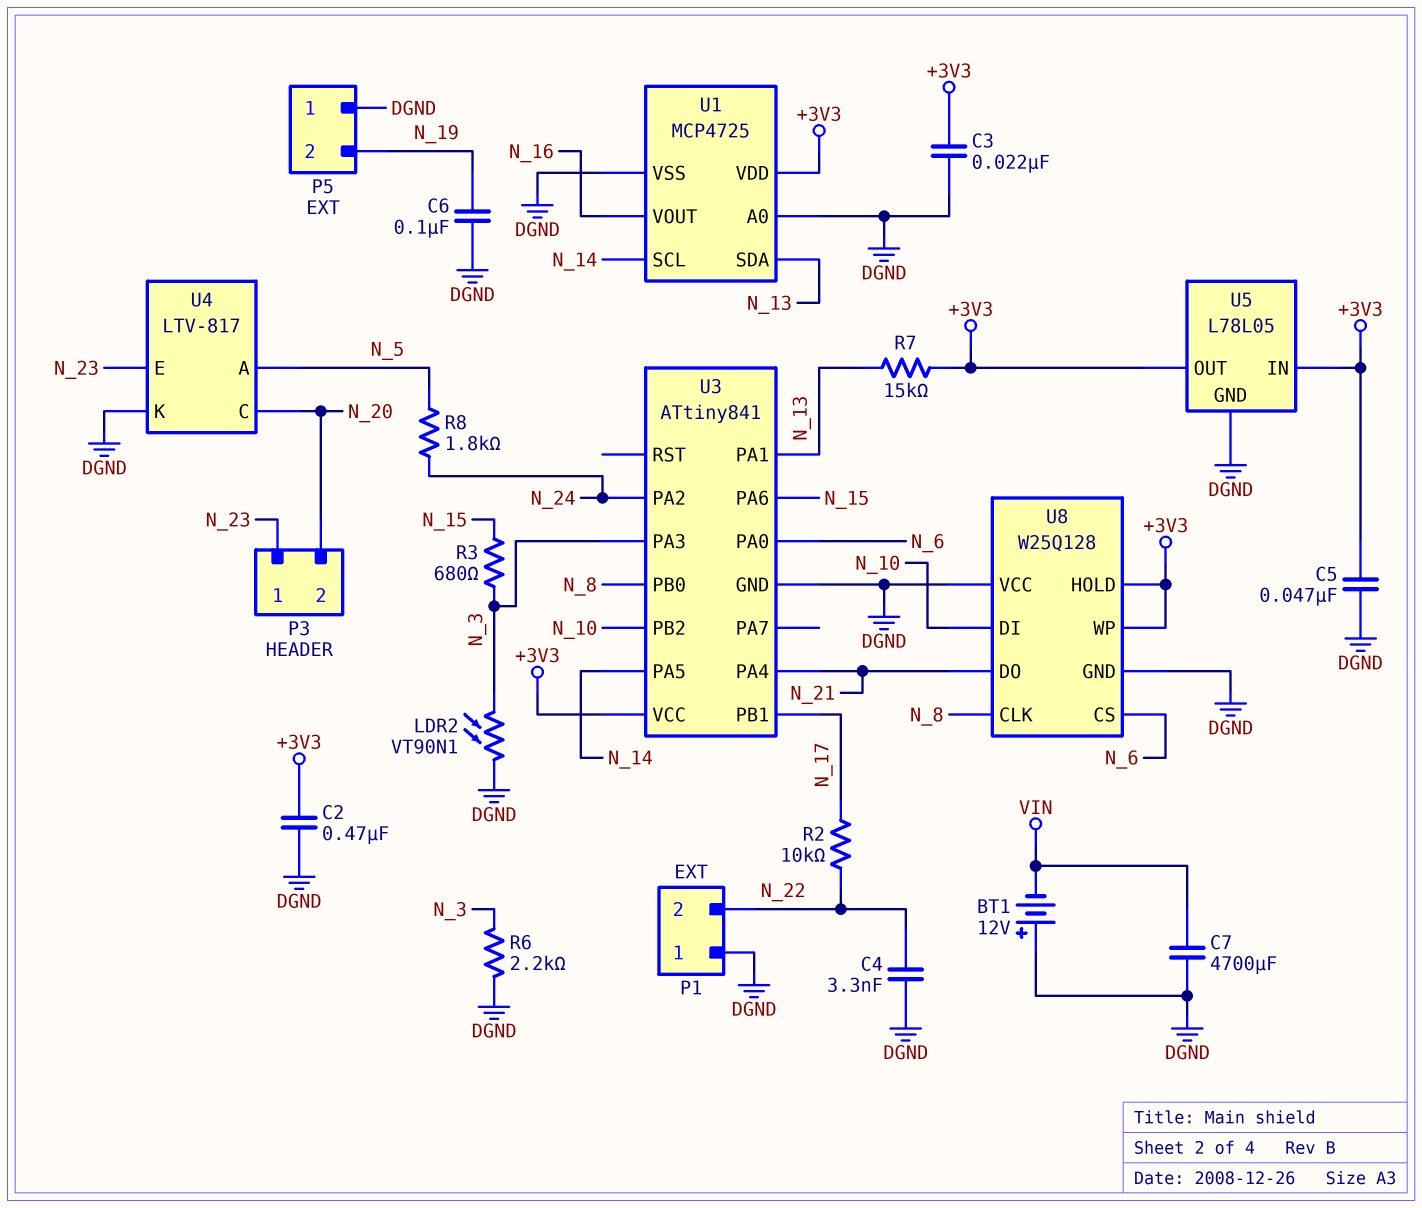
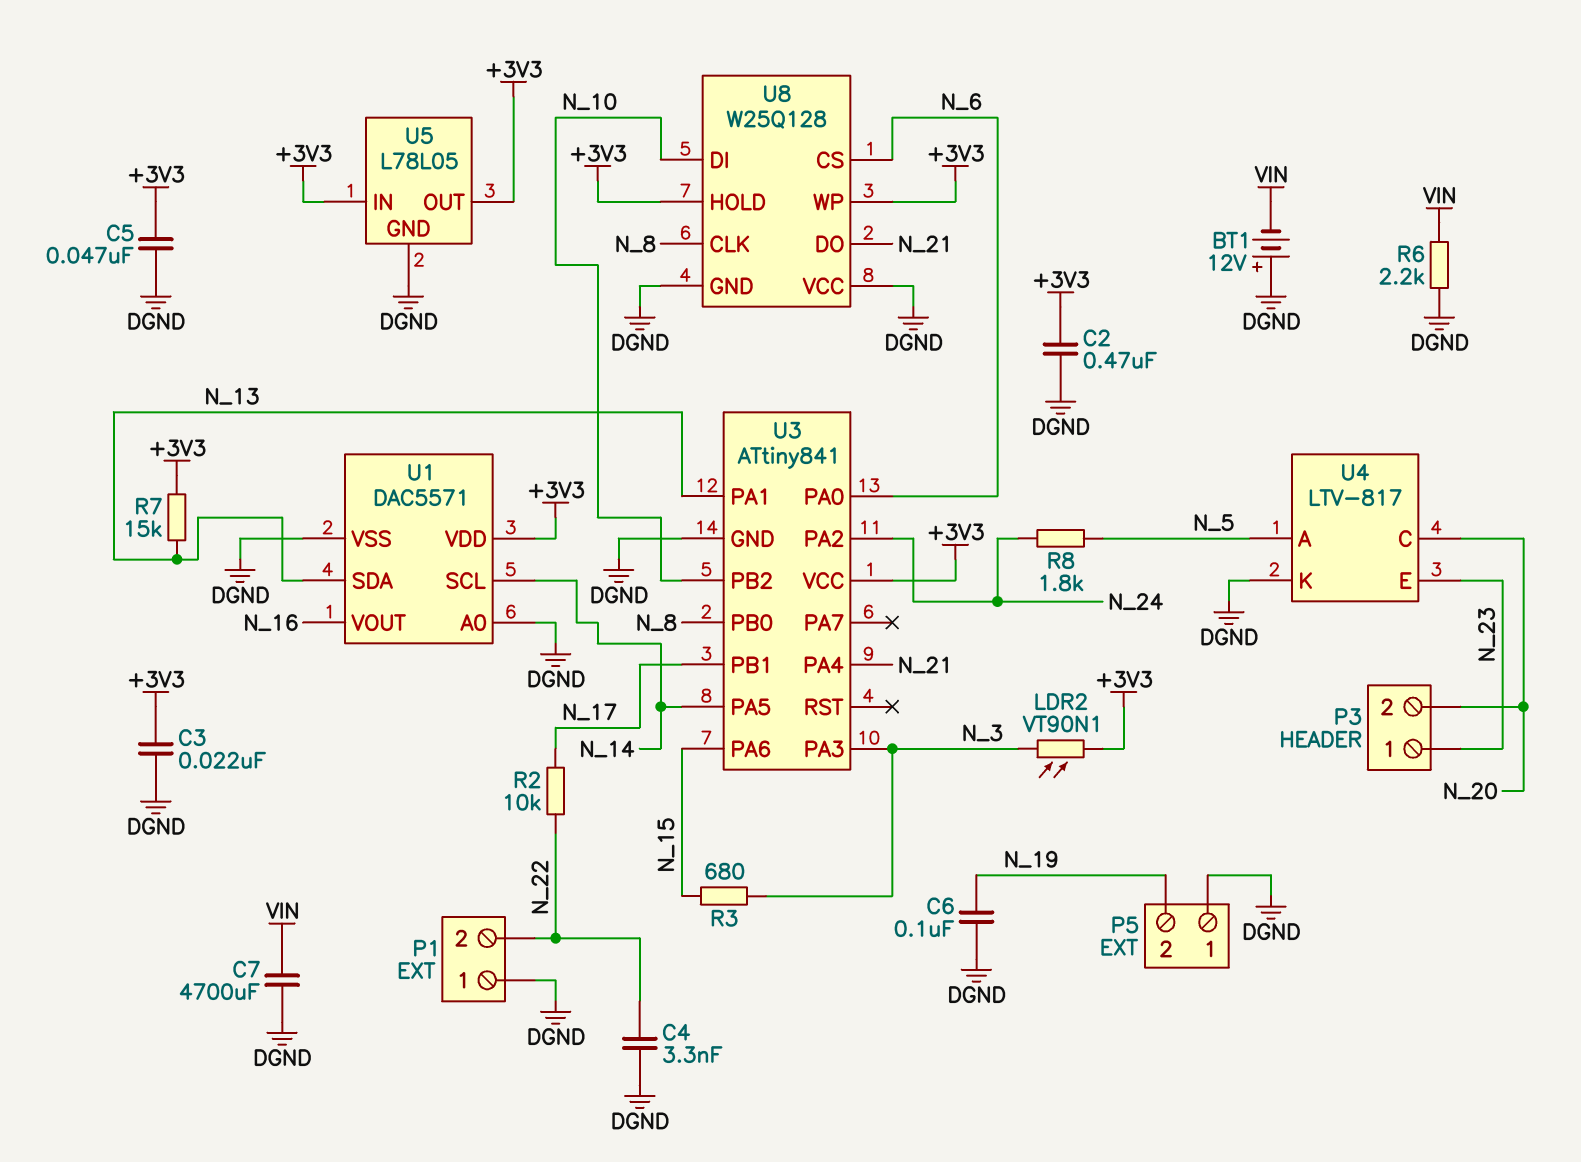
LDR2: VT90N1 (DGND, N_3) -> VT90N1 (+3V3, N_3)
R6: 2.2k (DGND, N_3) -> 2.2k (DGND, VIN)
U1: MCP4725 -> DAC5571

